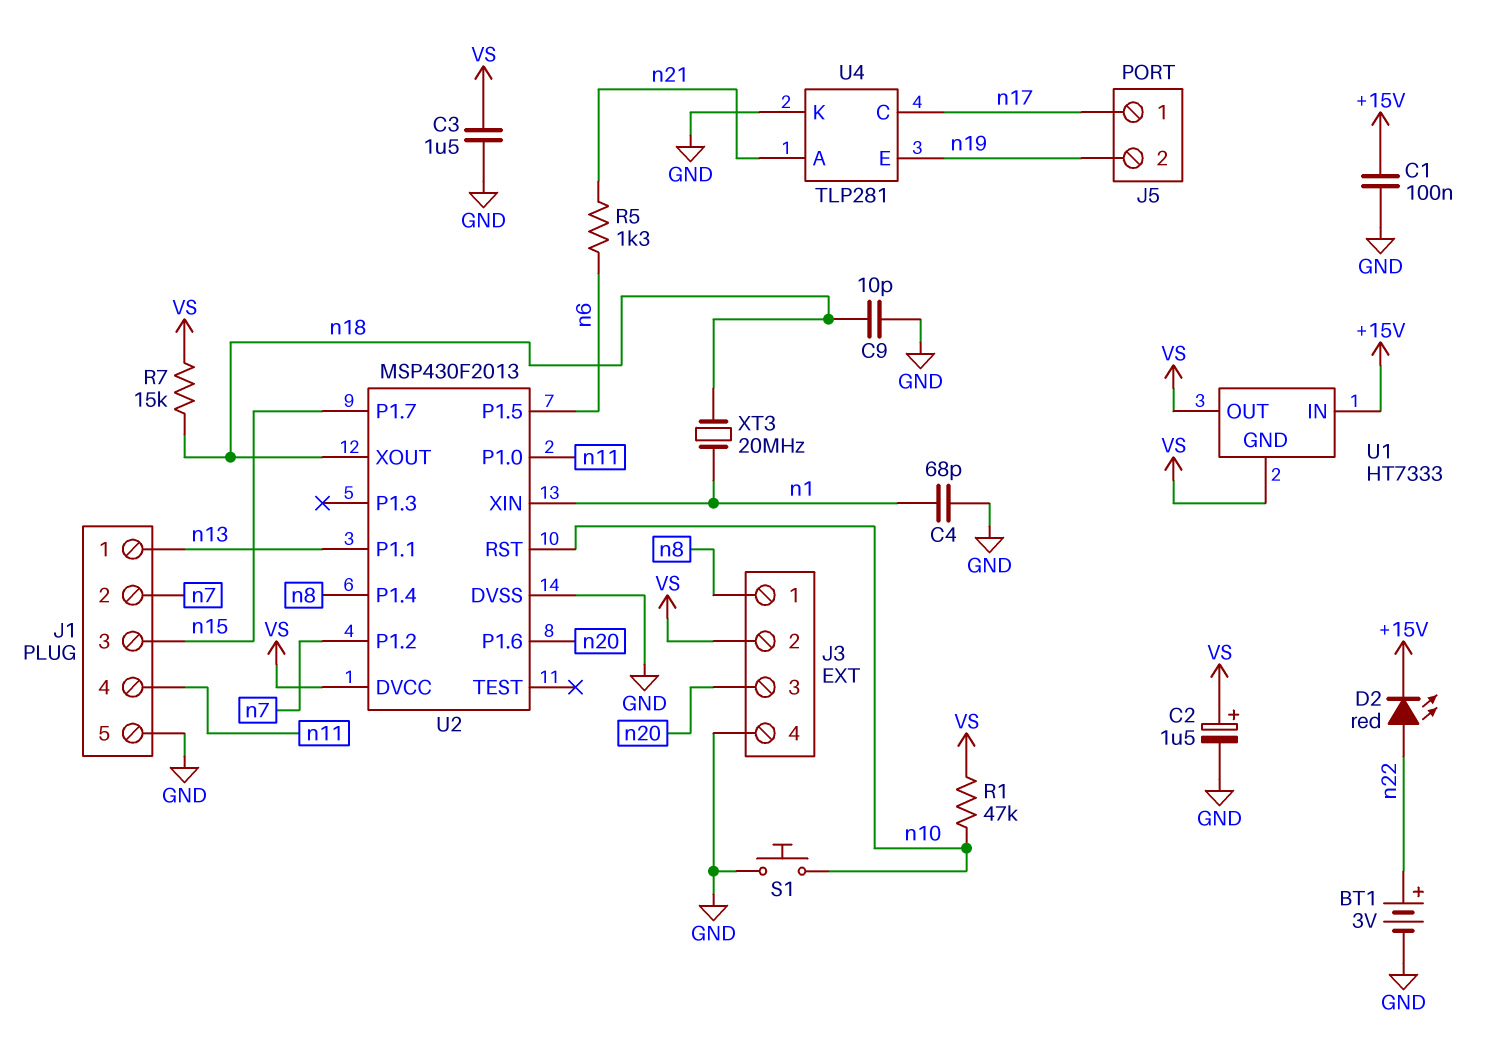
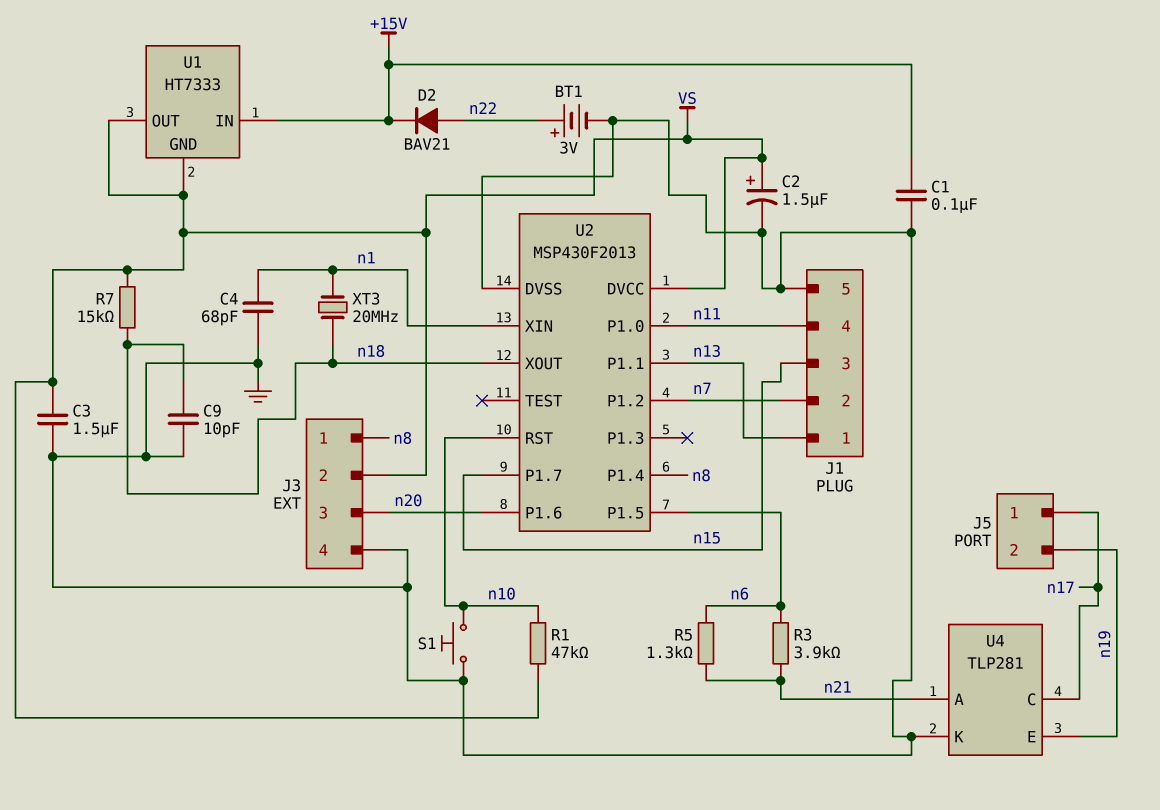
D2: LED red (A n22, K +15V) -> diode BAV21 (A n22, K +15V)
R3: none -> 3.9k (n6, n21)

